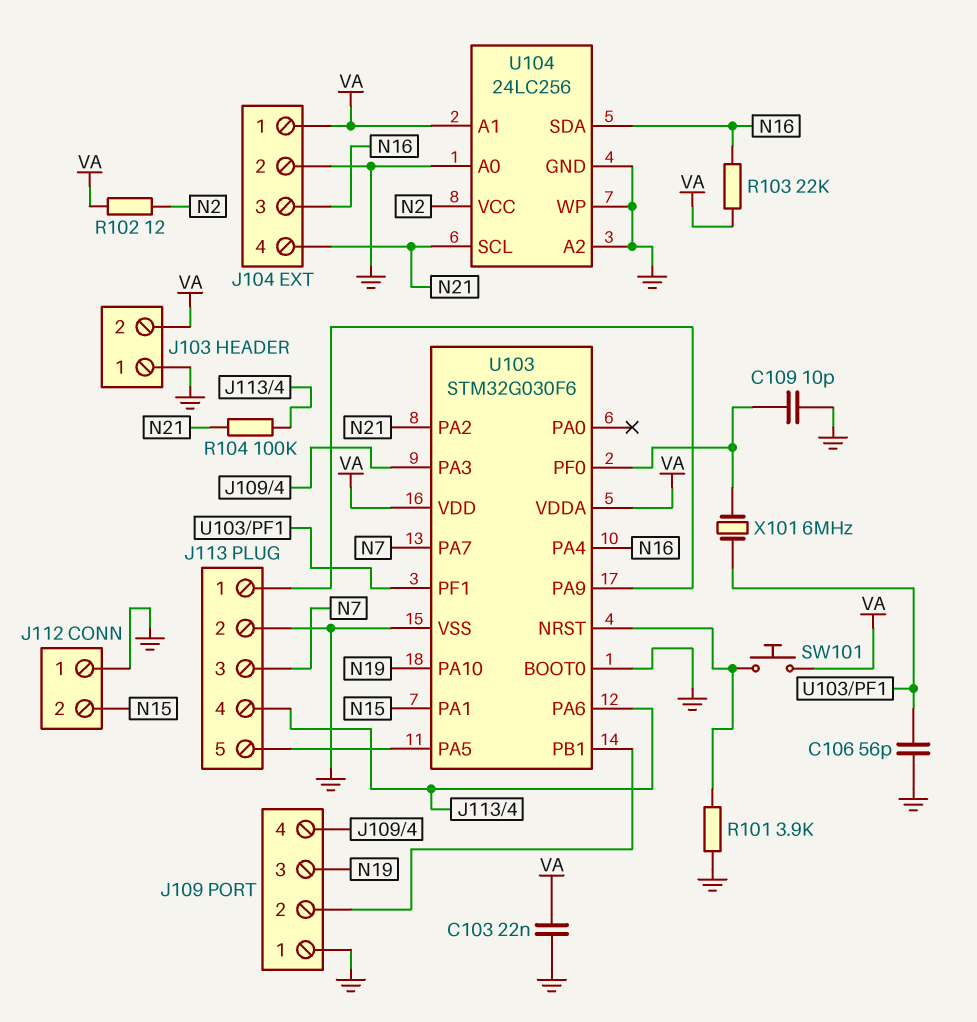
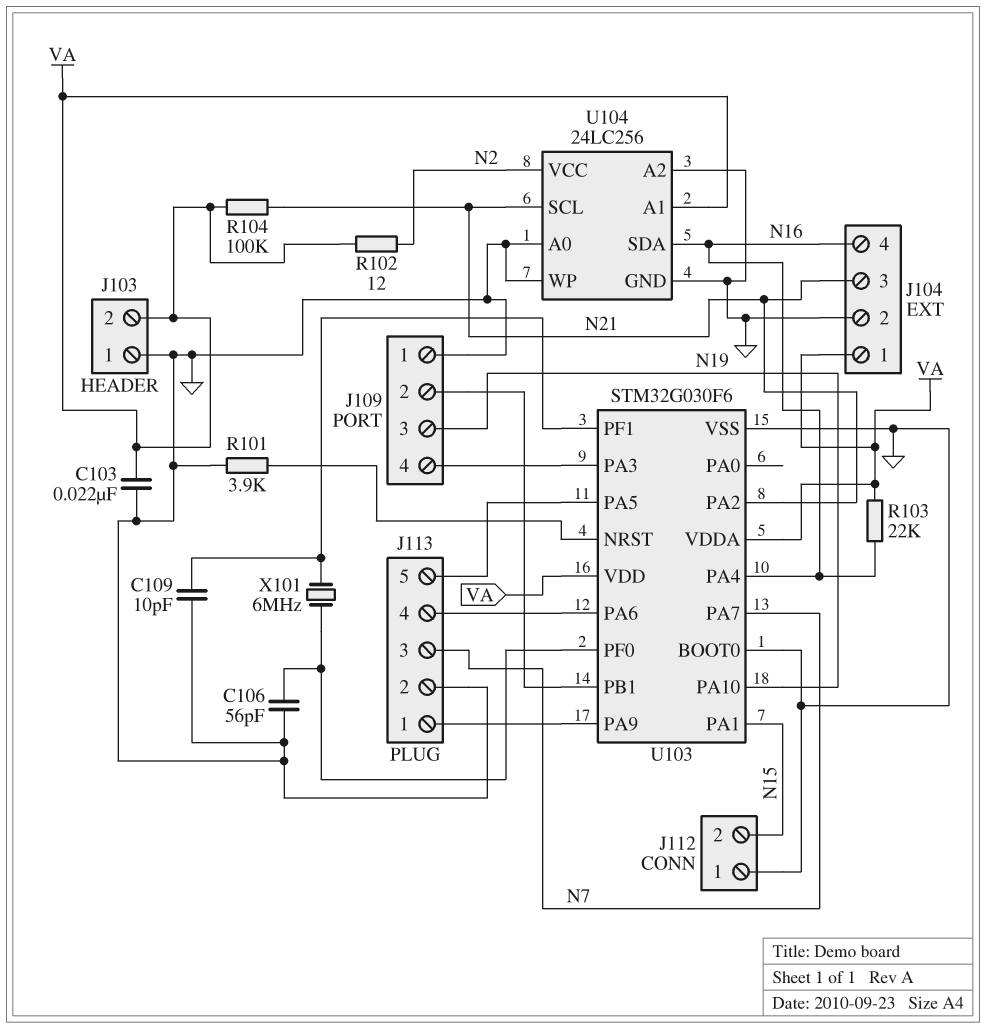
C106: 56pF (GND, U103/PF1) -> 56pF (GND, U103/PF0)
C109: 10pF (GND, U103/PF0) -> 10pF (GND, U103/PF1)
J104 pin 3: N16 -> N21
J104 pin 4: N21 -> N16
R104: 100k (J113/4, N21) -> 100k (N21, VA)
SW101: button (U103/NRST, VA) -> none

